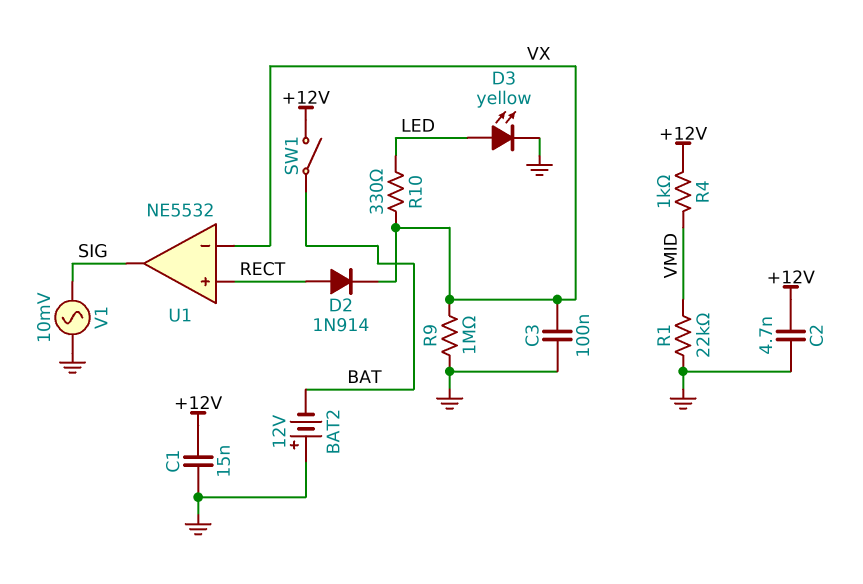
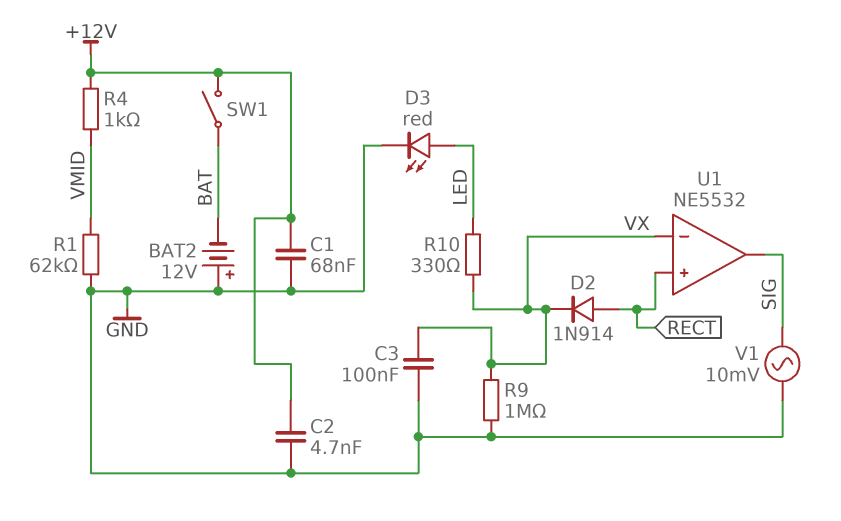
C1: 15nF (+12V, GND) -> 68nF (+12V, GND)
D3: LED yellow (A LED, K GND) -> LED red (A LED, K GND)
R1: 22k (GND, VMID) -> 62k (GND, VMID)

